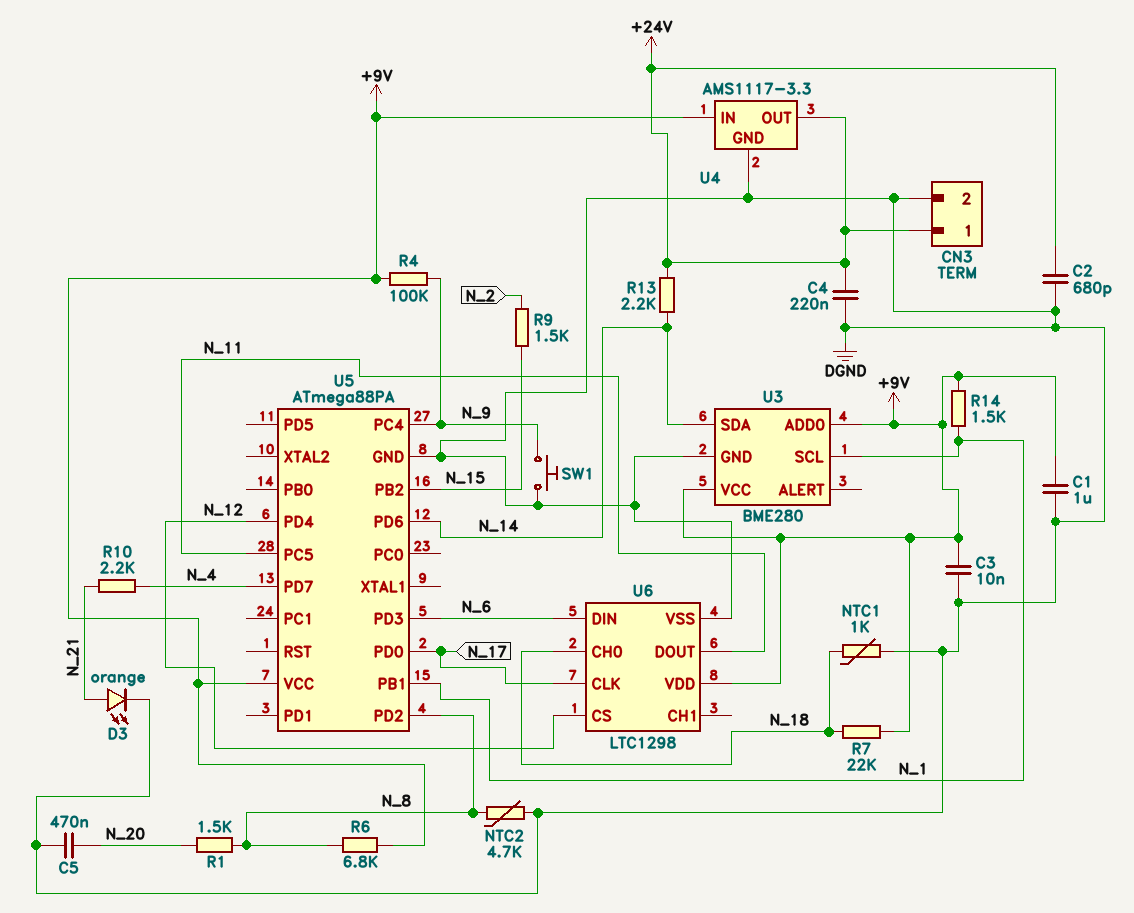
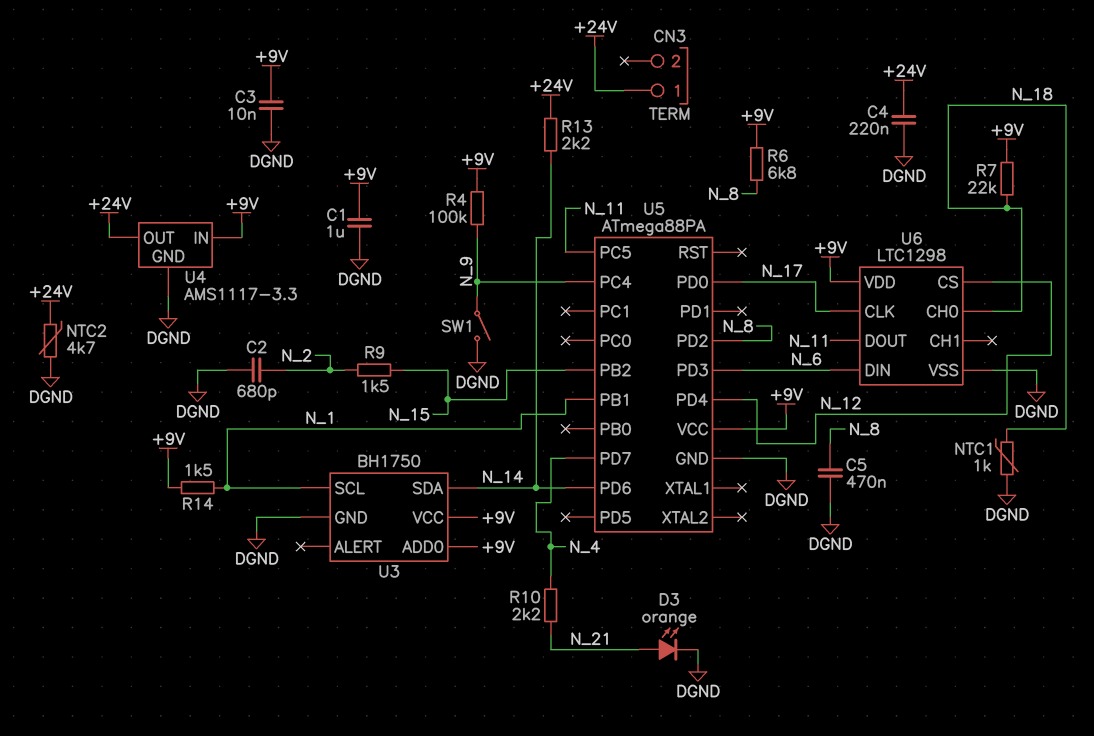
C2: 680pF (+24V, DGND) -> 680pF (DGND, N_2)
C5: 470nF (DGND, N_20) -> 470nF (DGND, N_8)
CN3 pin 2: DGND -> none
NTC2: 4.7k (DGND, N_8) -> 4.7k (+24V, DGND)
R1: 1.5k (N_8, N_20) -> none
SW1: button (DGND, N_9) -> switch (DGND, N_9)
U3: BME280 -> BH1750

